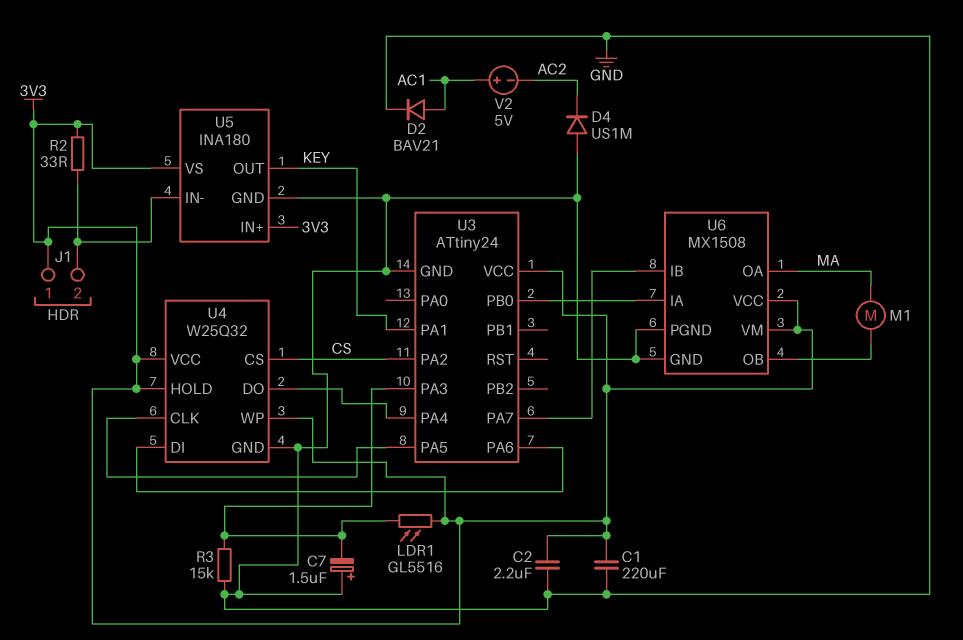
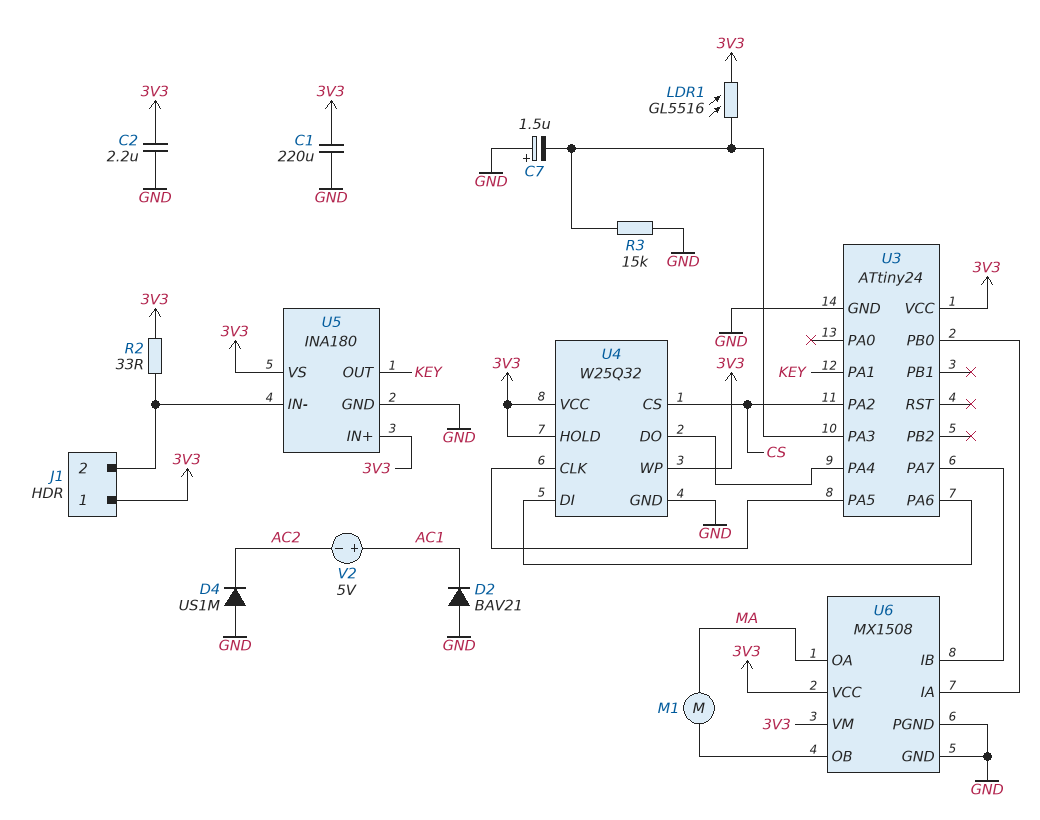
D2: diode BAV21 (A AC1, K GND) -> diode BAV21 (A GND, K AC1)

